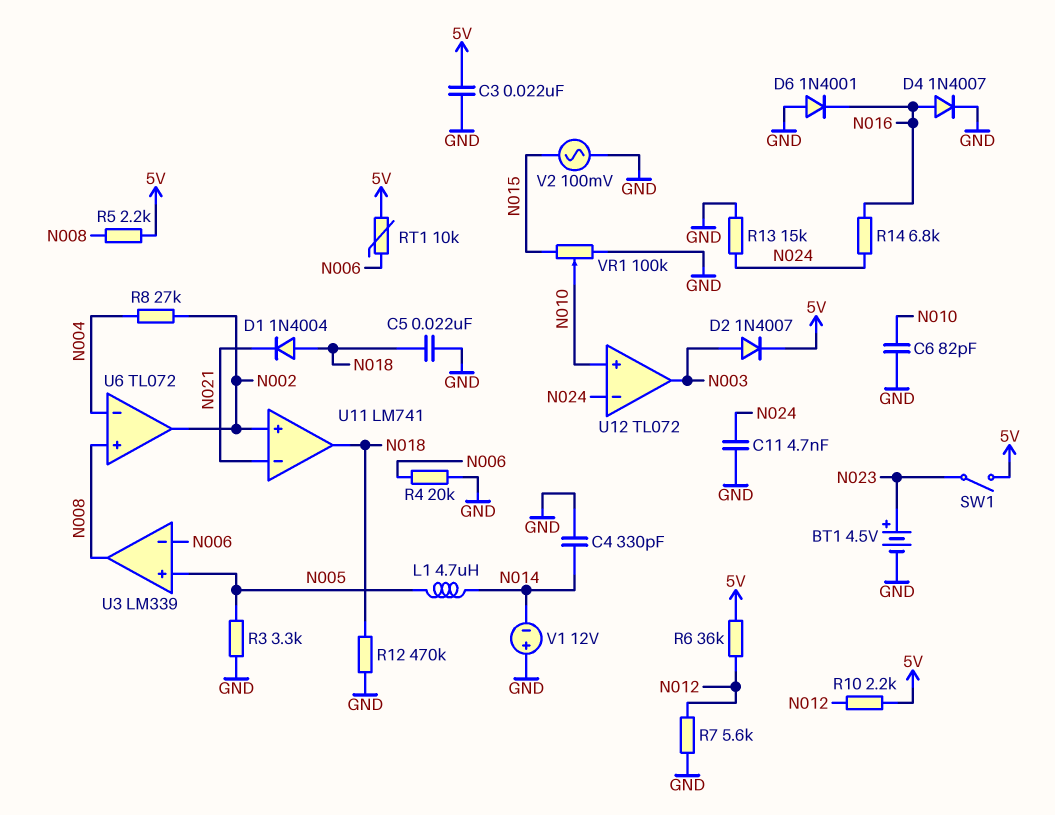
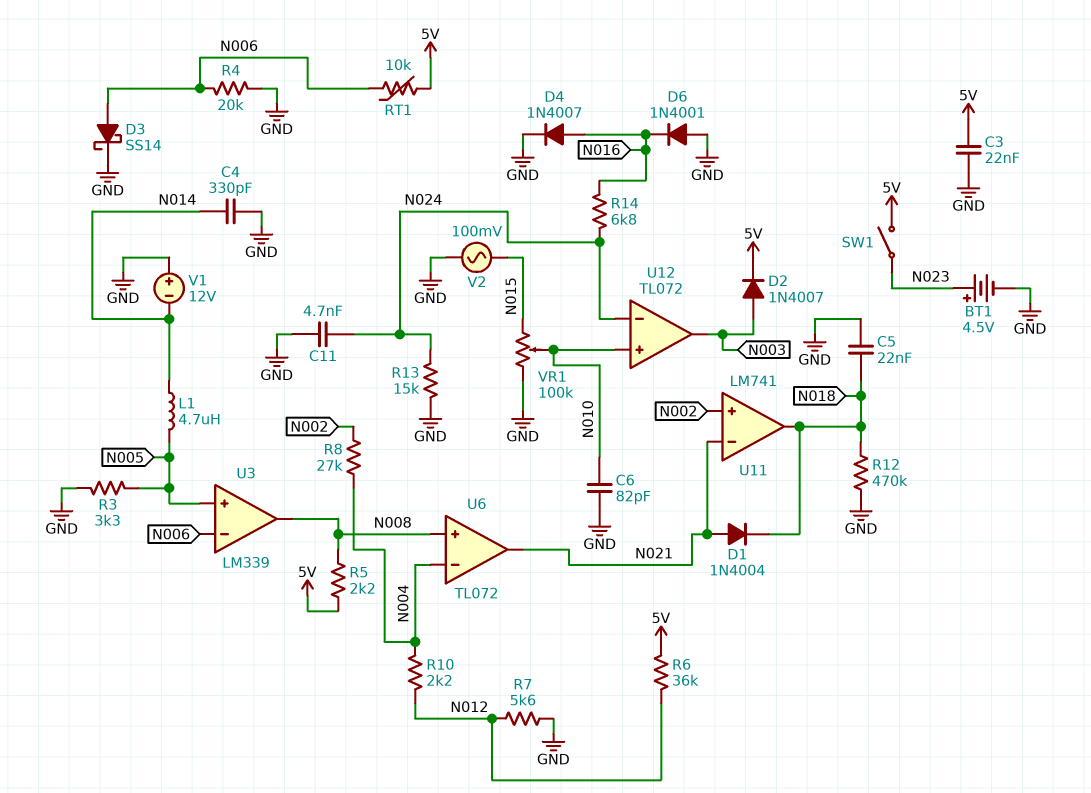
D1: diode 1N4004 (A N018, K N021) -> diode 1N4004 (A N021, K N018)
D3: none -> schottky SS14 (A N006, K GND)
R10: 2.2k (5V, N012) -> 2.2k (N004, N012)
U6 pin out: N002 -> N021

